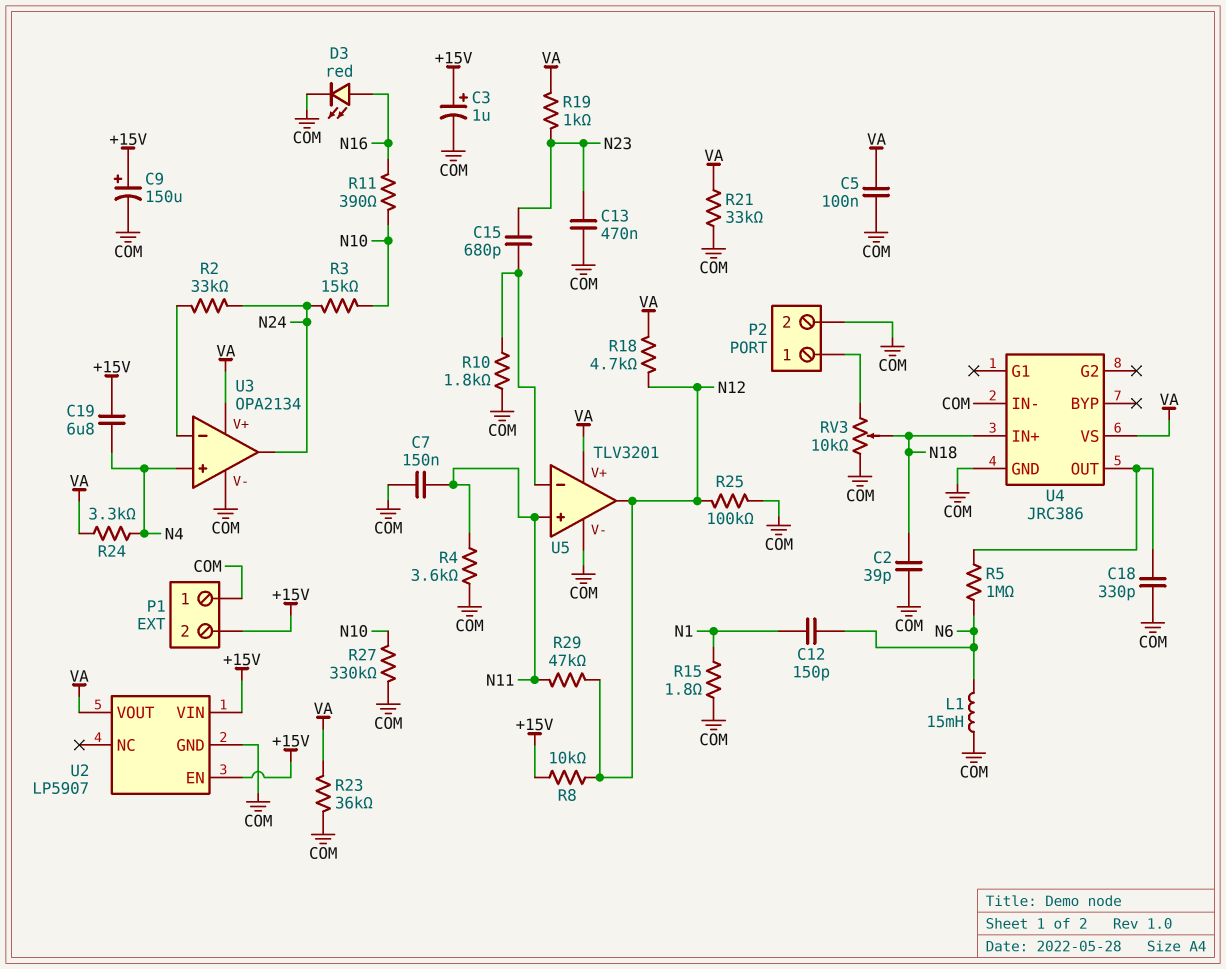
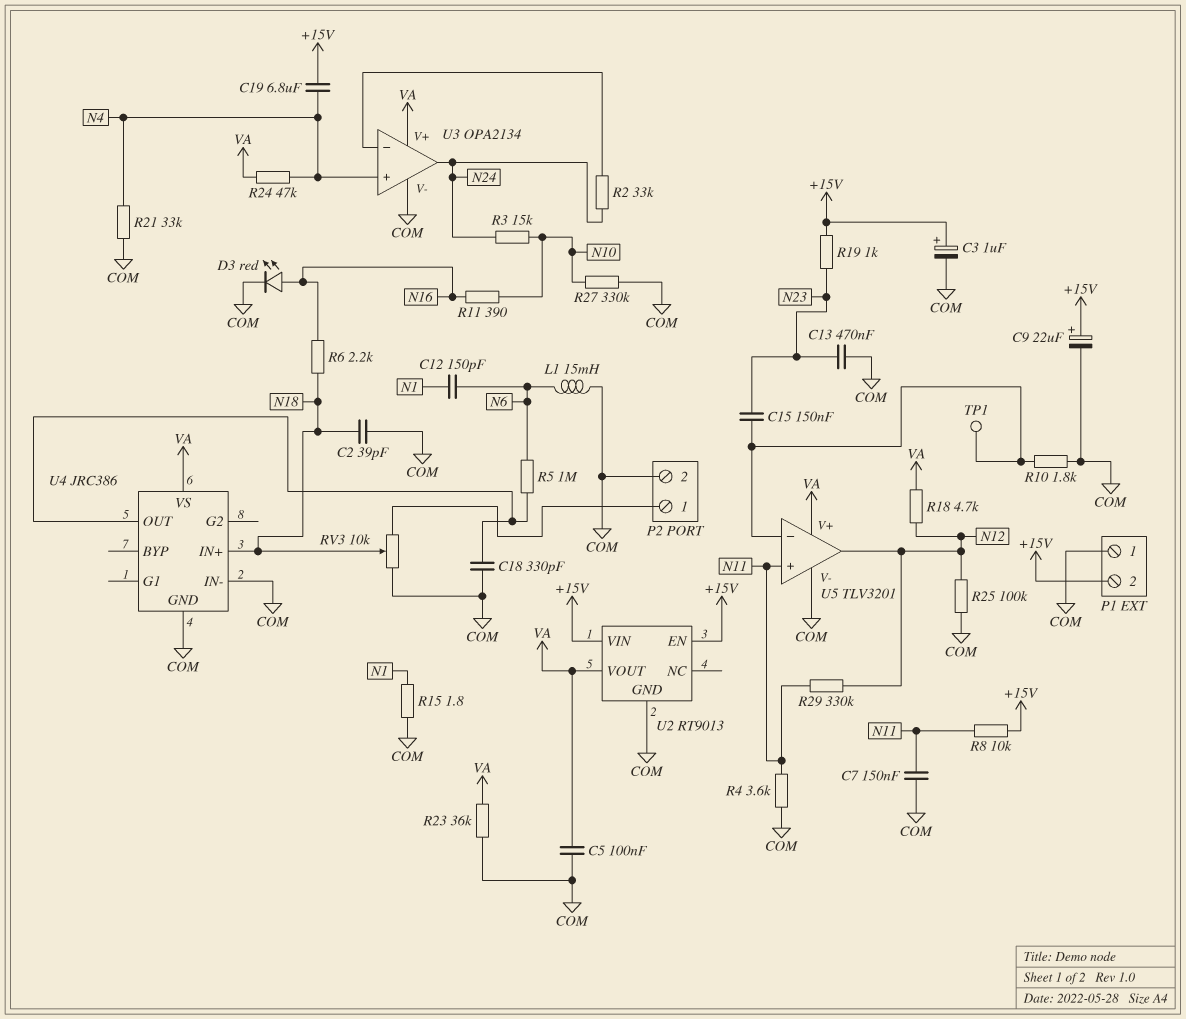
C9: 150uF (plus +15V, minus COM) -> 22uF (plus +15V, minus COM)
C15: 680pF (N23, U5/in-) -> 150nF (N23, U5/in-)
R6: none -> 2.2k (N16, N18)
R8: 10k (+15V, N12) -> 10k (+15V, N11)
R19: 1k (N23, VA) -> 1k (+15V, N23)
R21: 33k (COM, VA) -> 33k (COM, N4)
R24: 3.3k (N4, VA) -> 47k (N4, VA)
R29: 47k (N11, N12) -> 330k (N11, N12)
TP1: none -> test point (U5/in-)
U2: LP5907 -> RT9013

